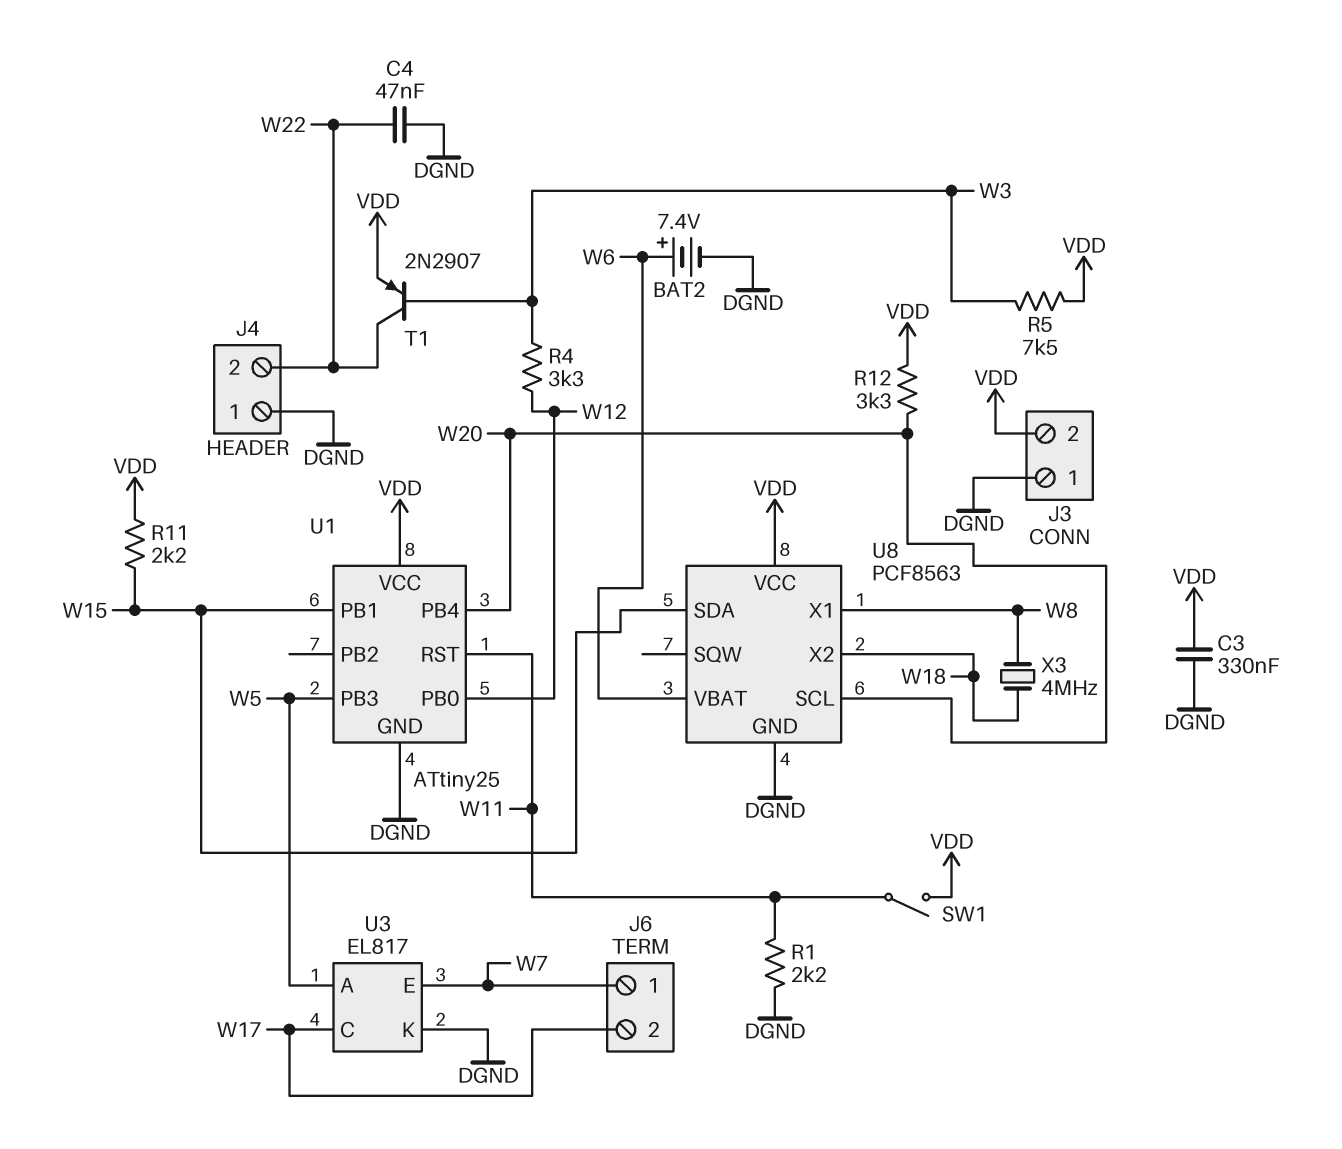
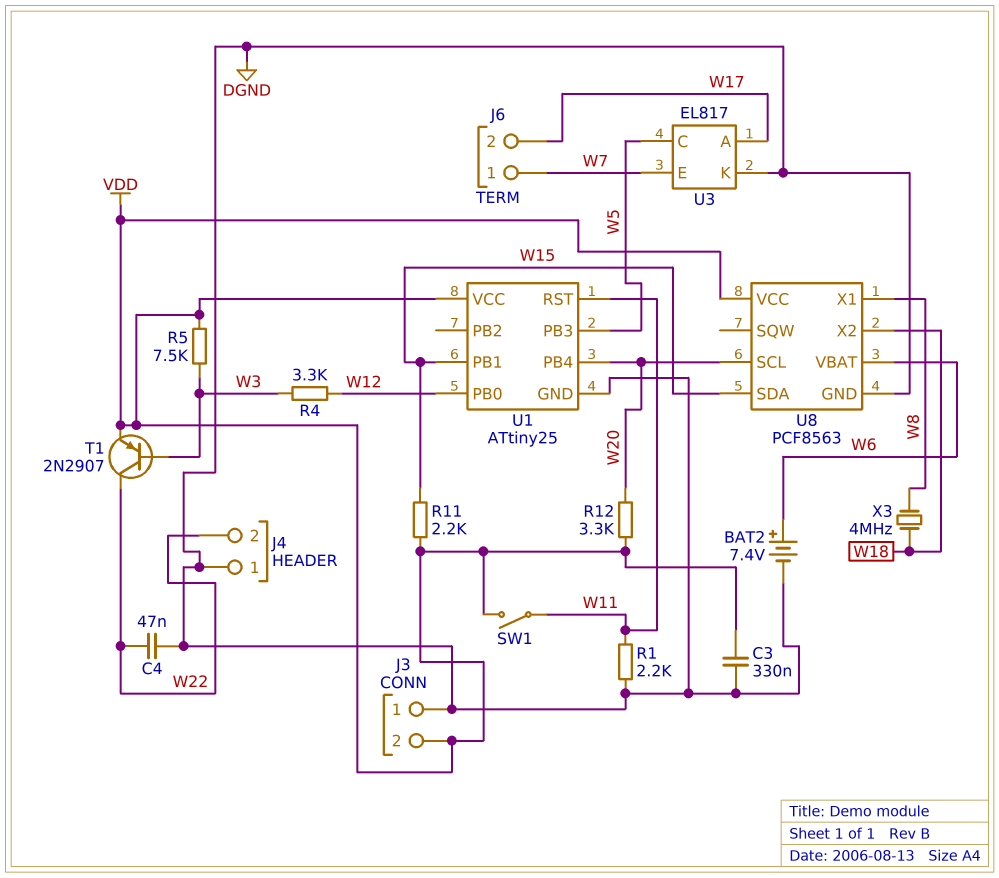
U3 pin A: W5 -> W17
U3 pin C: W17 -> W5

